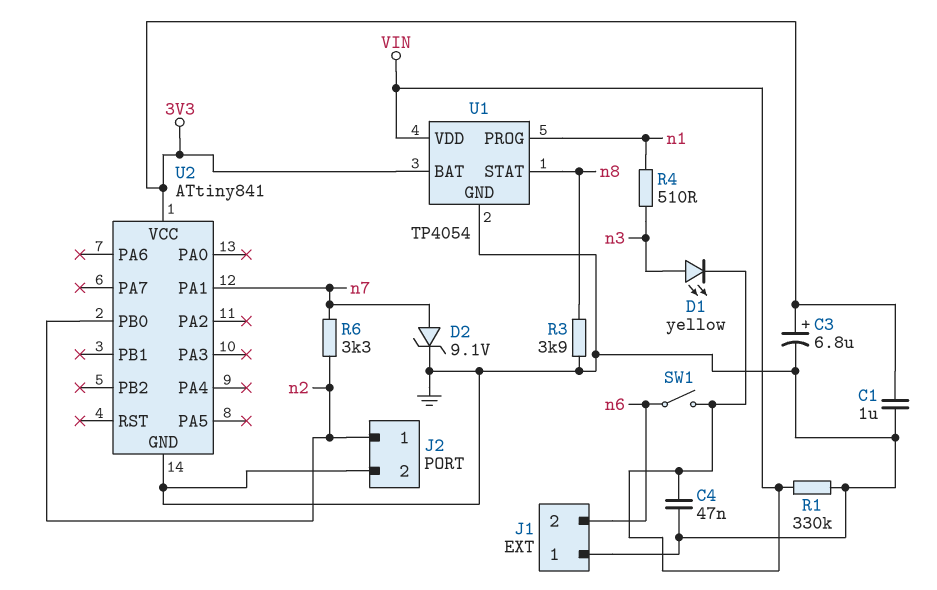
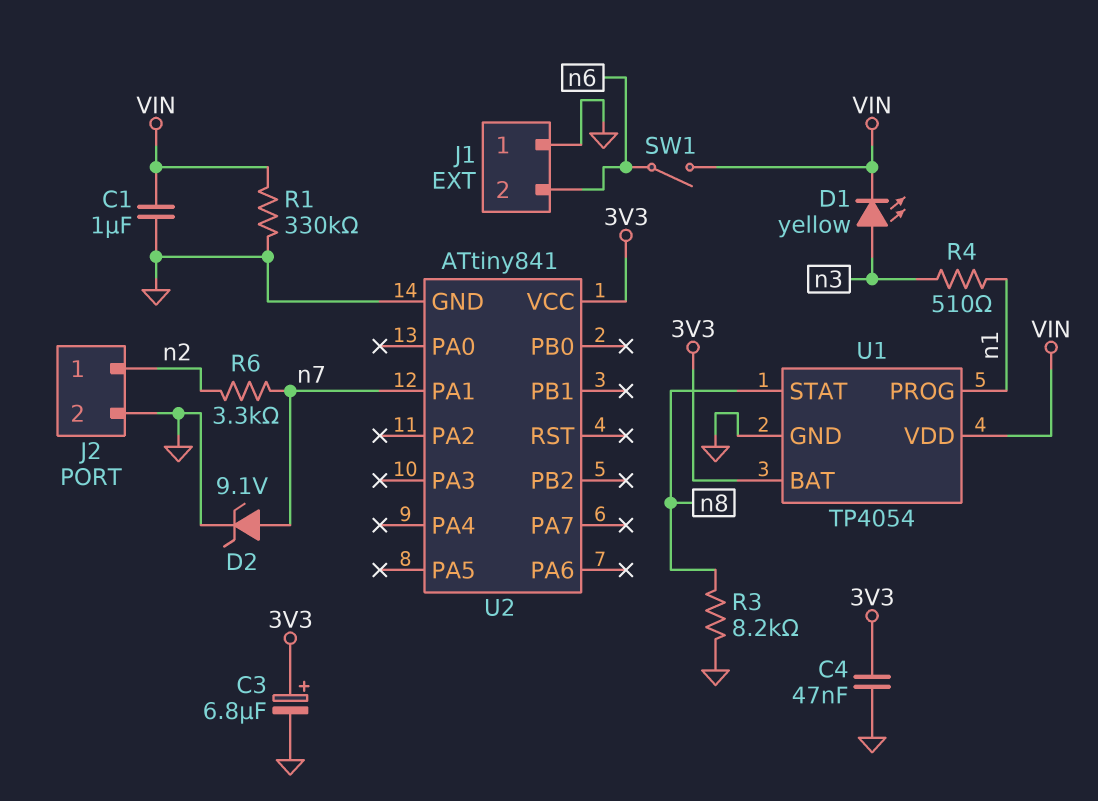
C1: 1uF (3V3, GND) -> 1uF (GND, VIN)
C4: 47nF (GND, VIN) -> 47nF (3V3, GND)
R3: 3.9k (GND, n8) -> 8.2k (GND, n8)
U2 pin PB0: n2 -> none

